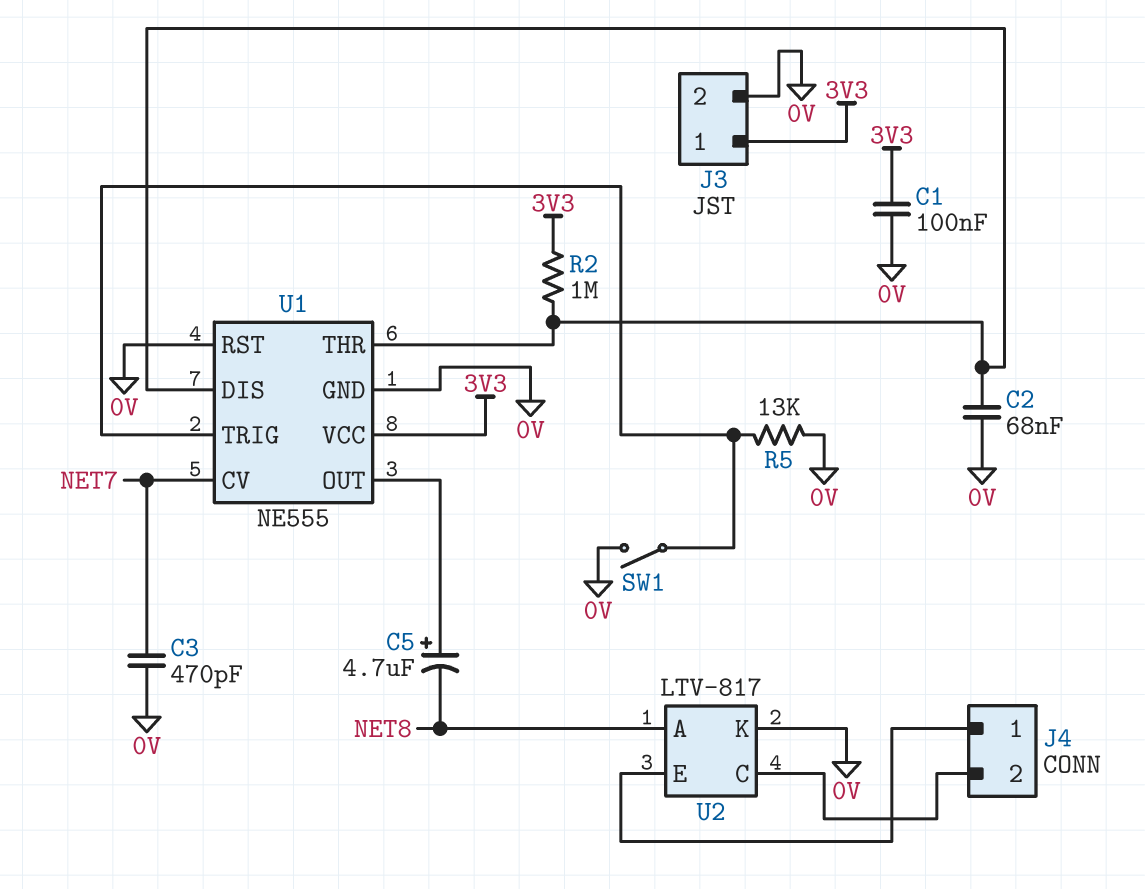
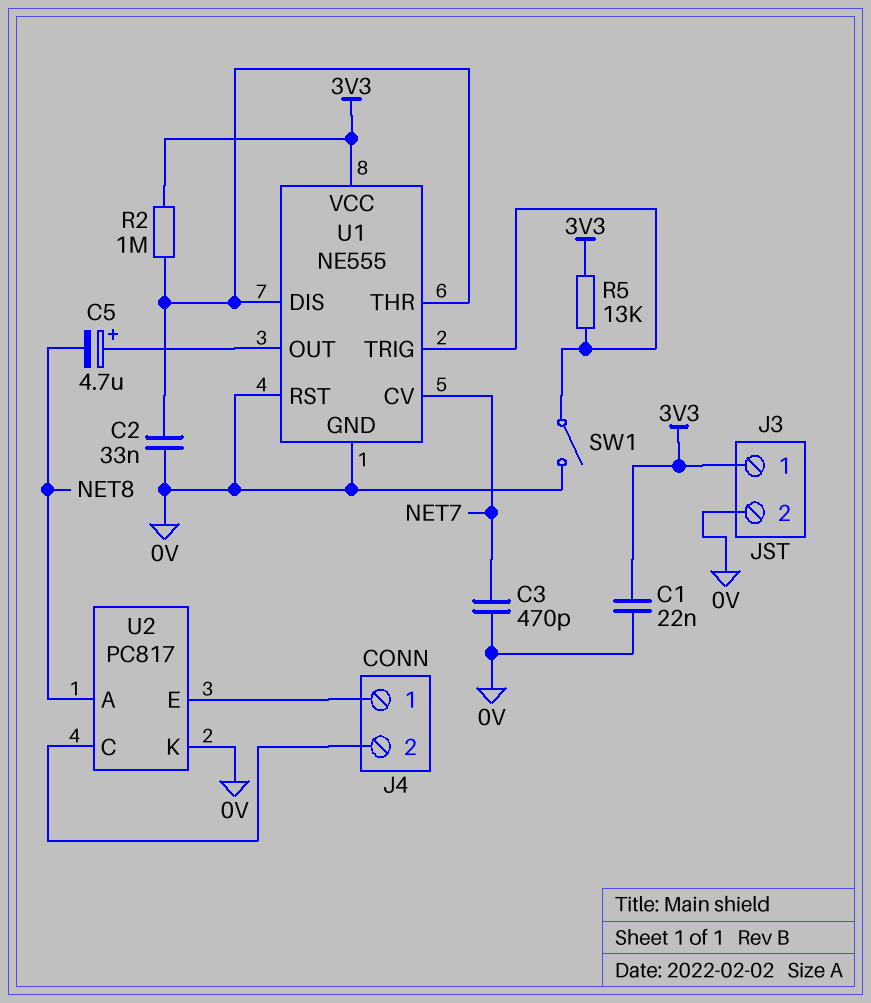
C1: 100nF (0V, 3V3) -> 22nF (0V, 3V3)
C2: 68nF (0V, U1/DIS) -> 33nF (0V, U1/DIS)
R5: 13k (0V, U1/TRIG) -> 13k (3V3, U1/TRIG)
U2: LTV-817 -> PC817

